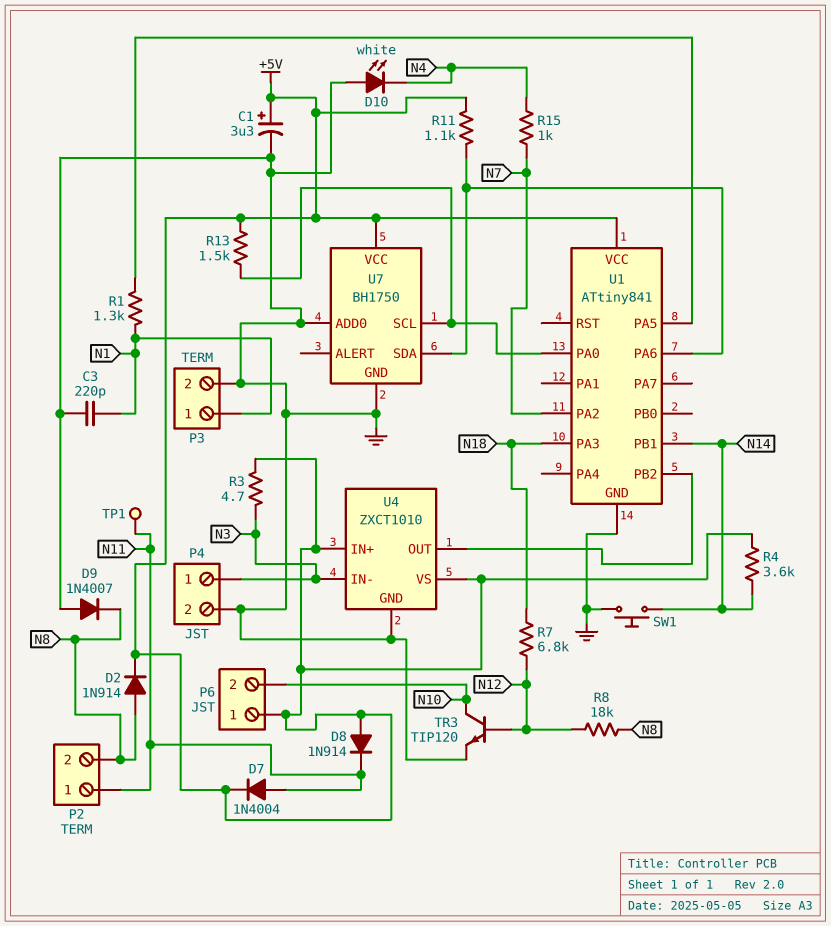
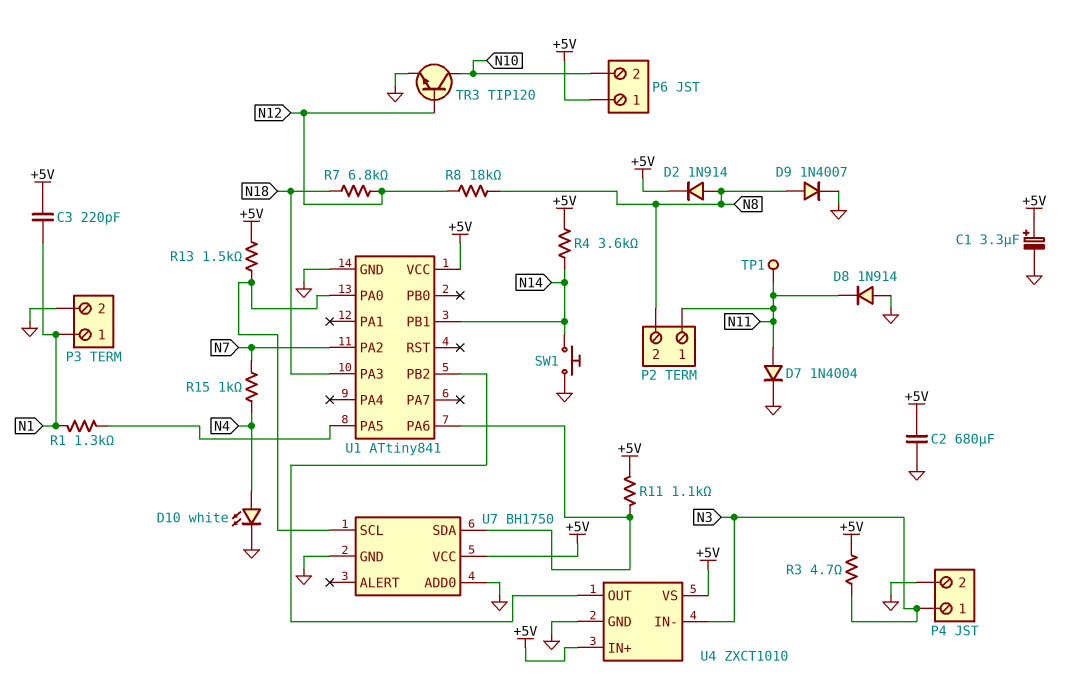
C2: none -> 680uF (+5V, GND)
C3: 220pF (GND, N1) -> 220pF (+5V, N1)
D7: diode 1N4004 (A N11, K +5V) -> diode 1N4004 (A N11, K GND)
D8: diode 1N914 (A +5V, K N11) -> diode 1N914 (A GND, K N11)
D9: diode 1N4007 (A GND, K N8) -> diode 1N4007 (A N8, K GND)
D10: LED white (A GND, K N4) -> LED white (A N4, K GND)

